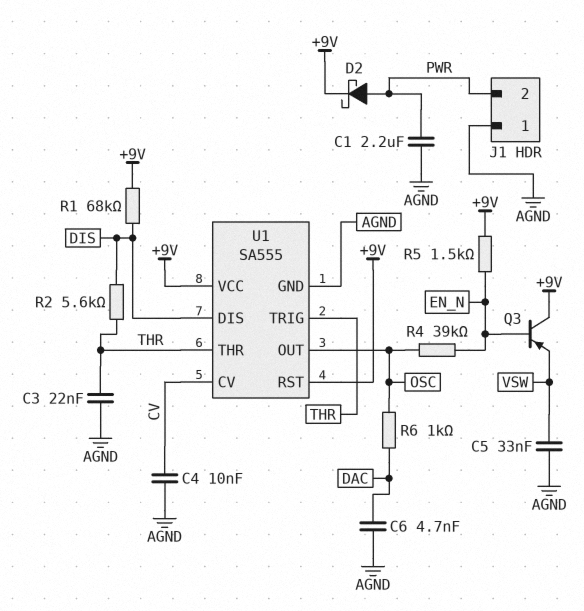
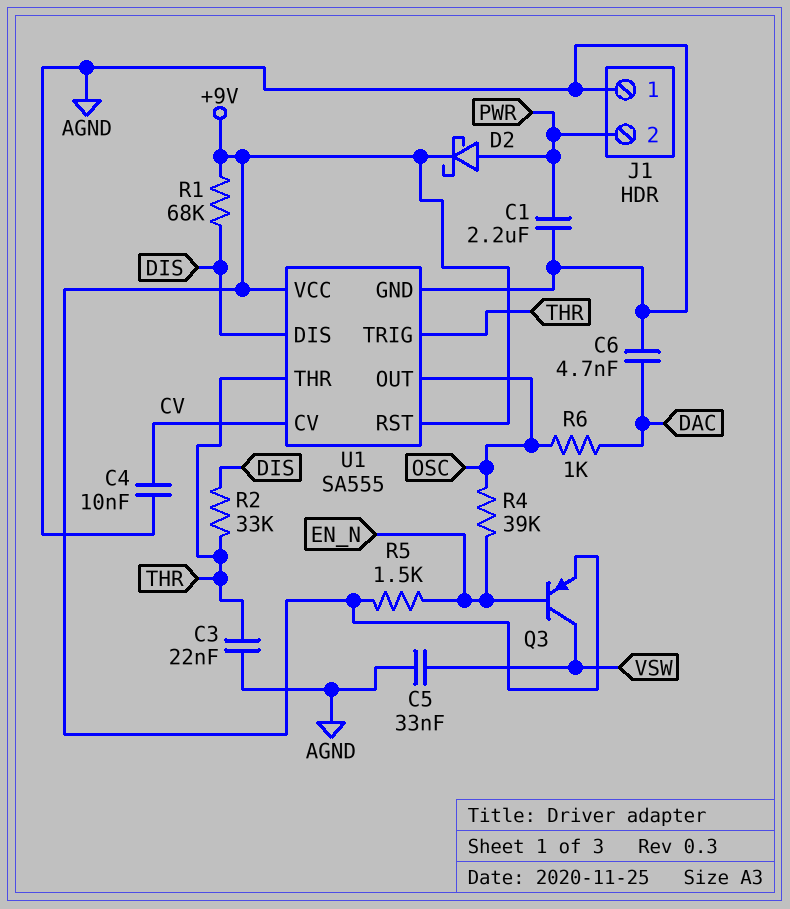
Q3: PNP (B EN_N, C +9V, E VSW) -> PNP (B EN_N, C VSW, E +9V)
R2: 5.6k (DIS, THR) -> 33k (DIS, THR)

